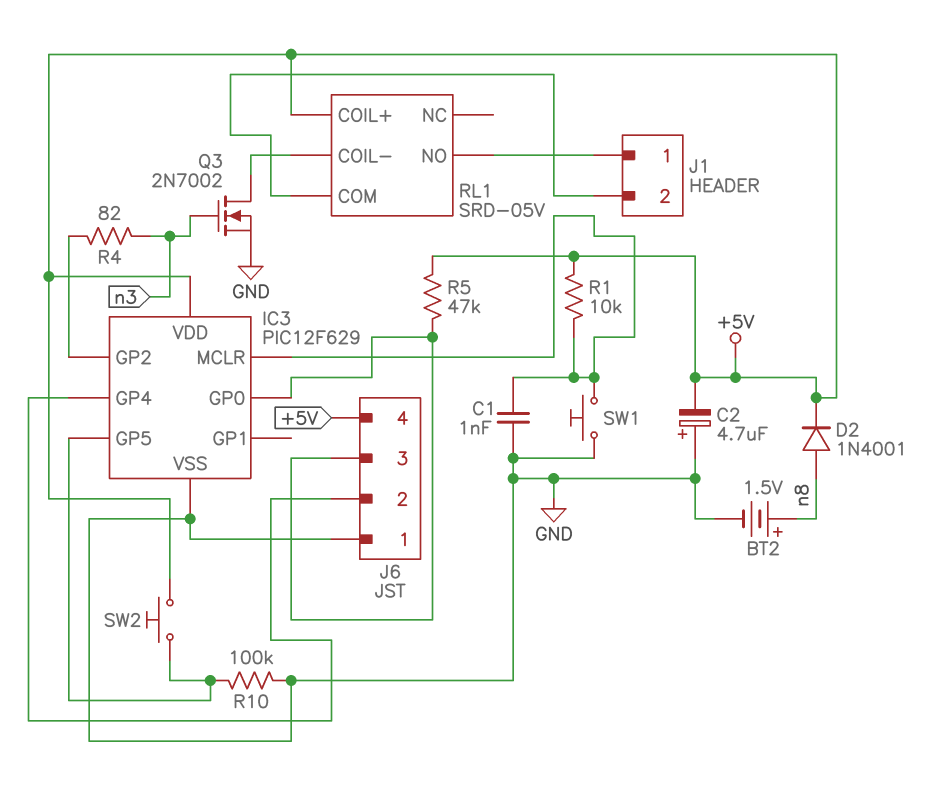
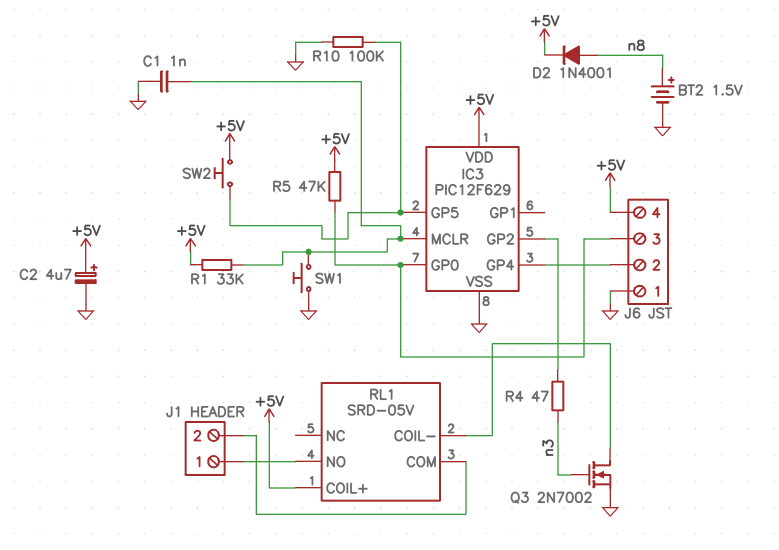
C2: 4.7uF (plus GND, minus +5V) -> 4.7uF (plus +5V, minus GND)
R1: 10k (+5V, IC3/MCLR) -> 33k (+5V, IC3/MCLR)
R4: 82 (IC3/GP2, n3) -> 47 (IC3/GP2, n3)

